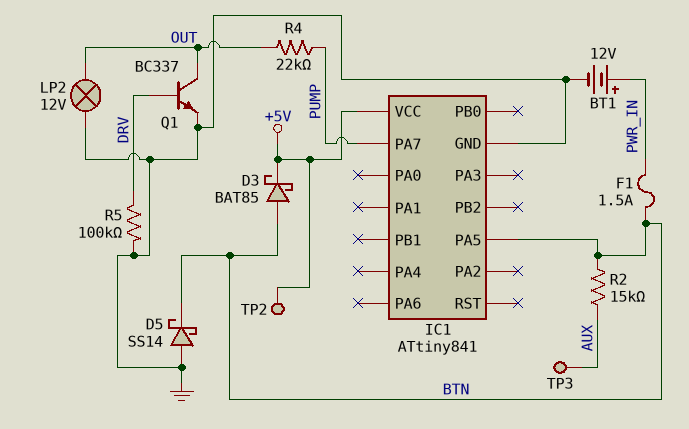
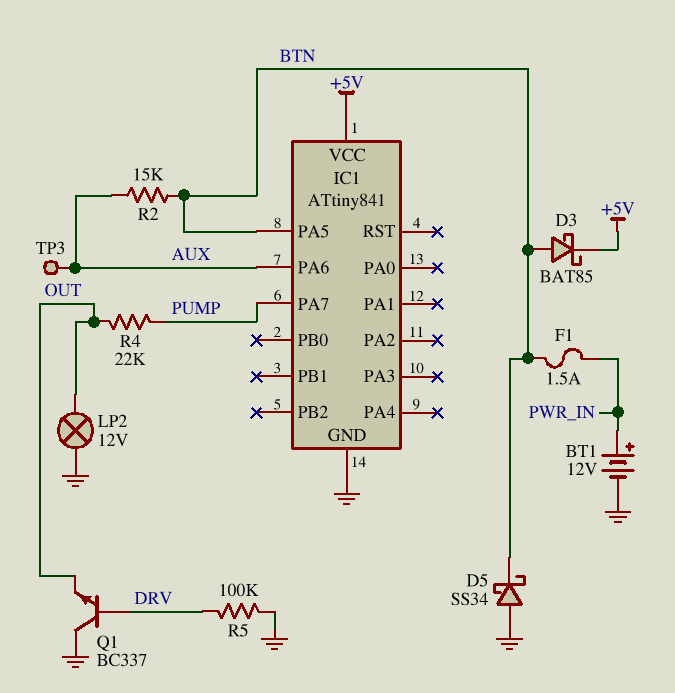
D5: schottky SS14 (A GND, K BTN) -> schottky SS34 (A GND, K BTN)
IC1 pin PA6: none -> AUX
Q1: NPN BC337 (B DRV, C OUT, E GND) -> NPN BC337 (B DRV, C GND, E OUT)
TP2: test point (+5V) -> none

